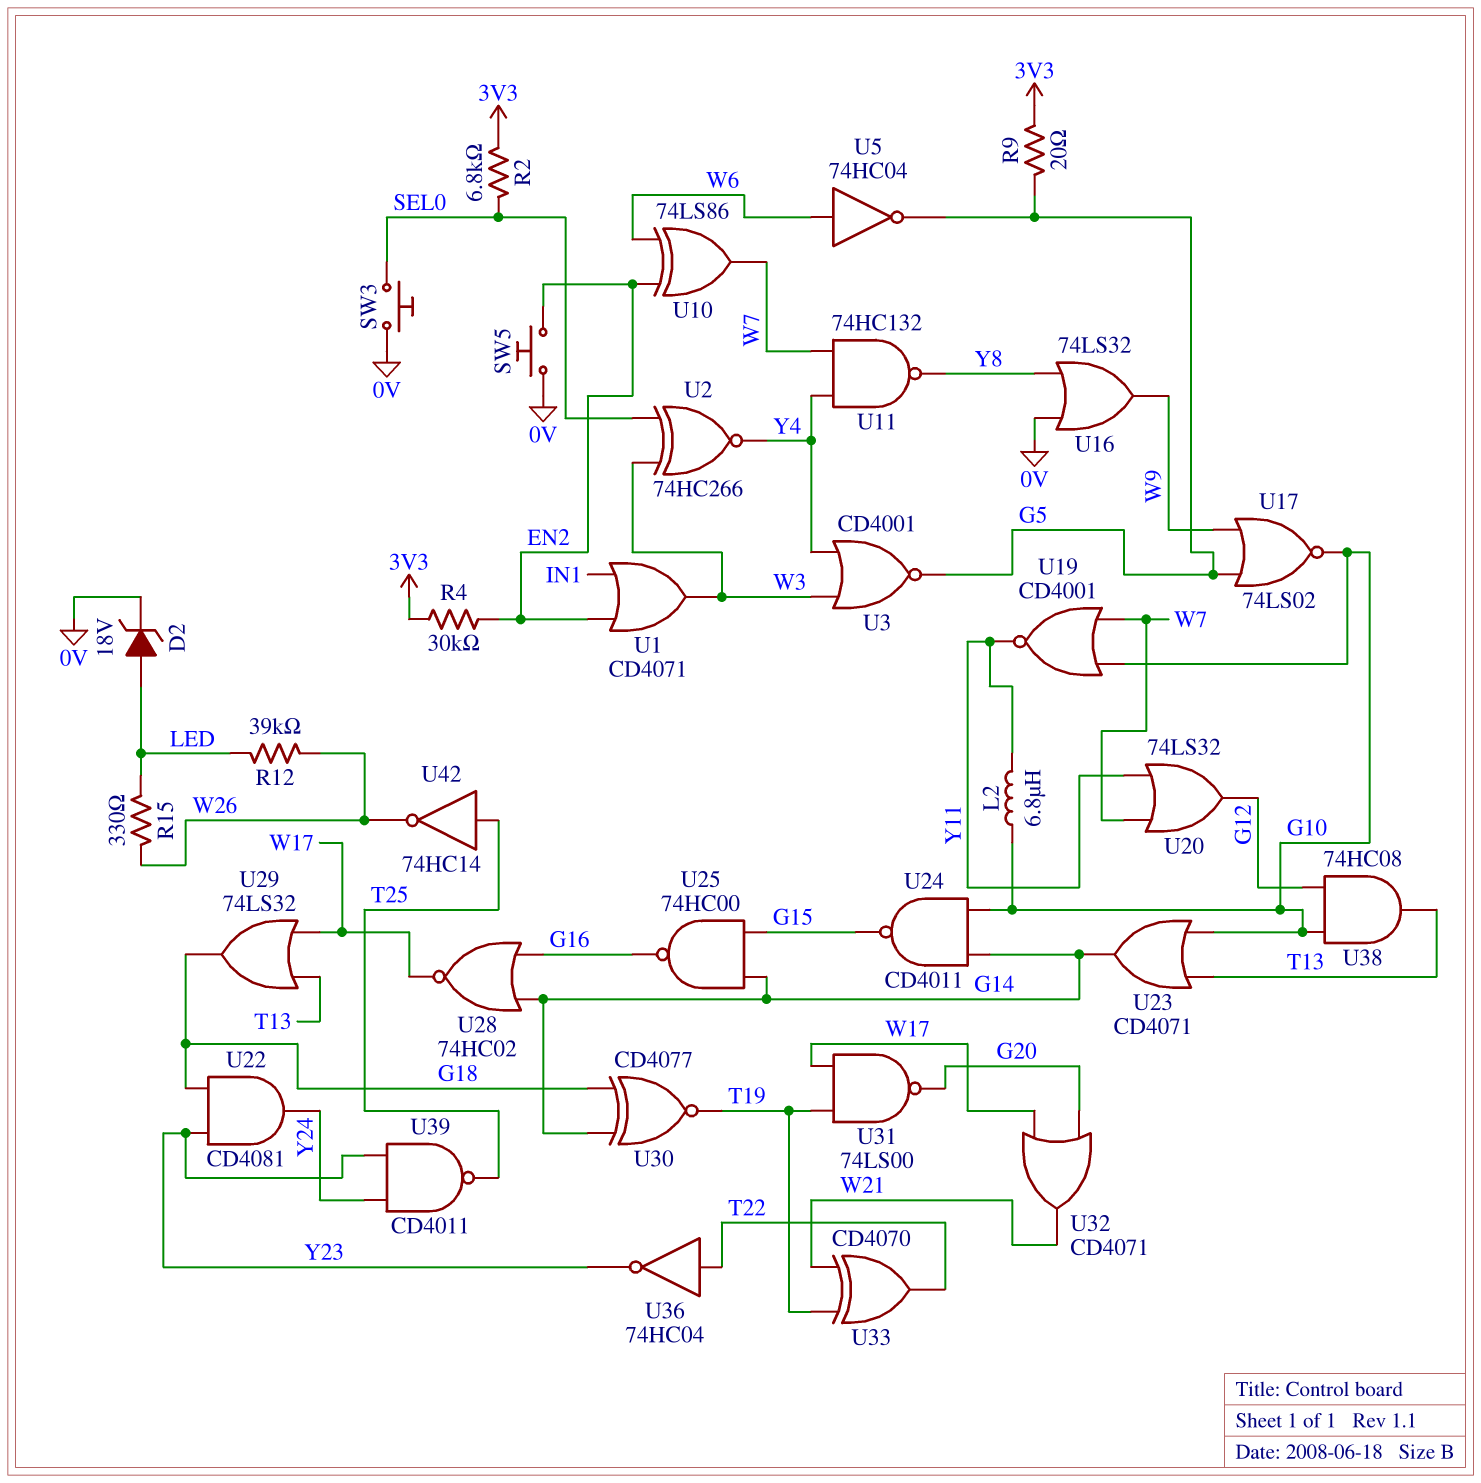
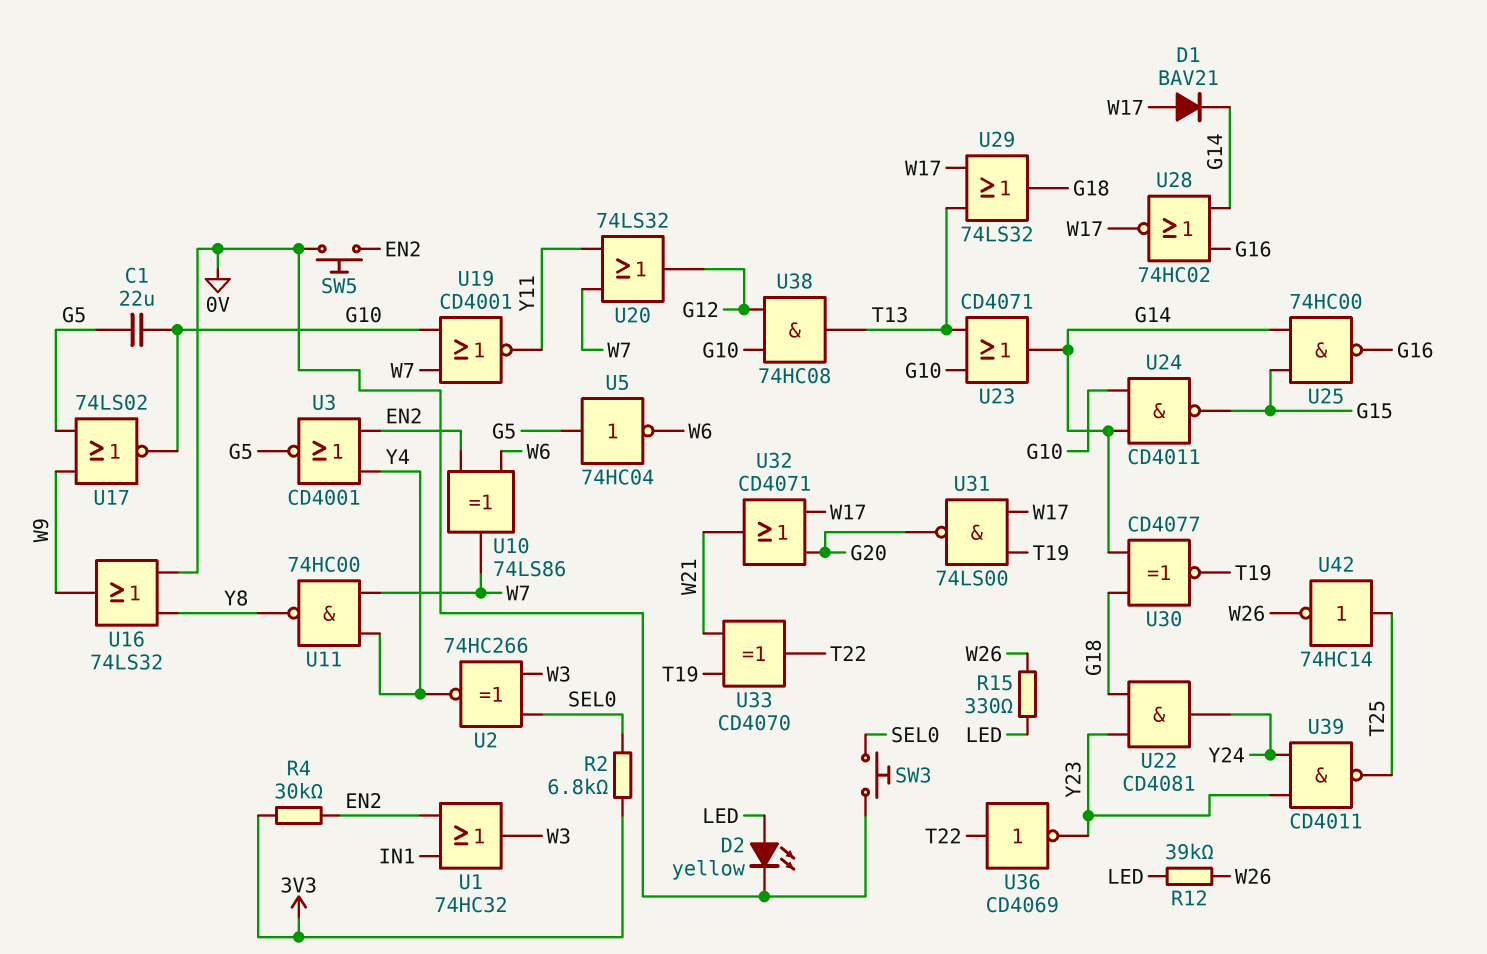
C1: none -> 22uF (G5, G10)
D1: none -> diode BAV21 (A W17, K G14)
D2: zener 18V (A LED, K 0V) -> LED yellow (A LED, K 0V)
L2: 6.8uH (G10, Y11) -> none
R9: 20 (3V3, G5) -> none
U1: OR CD4071 (in EN2, in IN1, out W3) -> OR 74HC32 (in EN2, in IN1, out W3)
U3: NOR CD4001 (in W3, in Y4, out G5) -> NOR CD4001 (in EN2, in Y4, out G5)
U5: NOT 74HC04 (in W6, out G5) -> NOT 74HC04 (in G5, out W6)
U11: NAND 74HC132 (in W7, in Y4, out Y8) -> NAND 74HC00 (in W7, in Y4, out Y8)
U36: NOT 74HC04 (in T22, out Y23) -> NOT CD4069 (in T22, out Y23)

